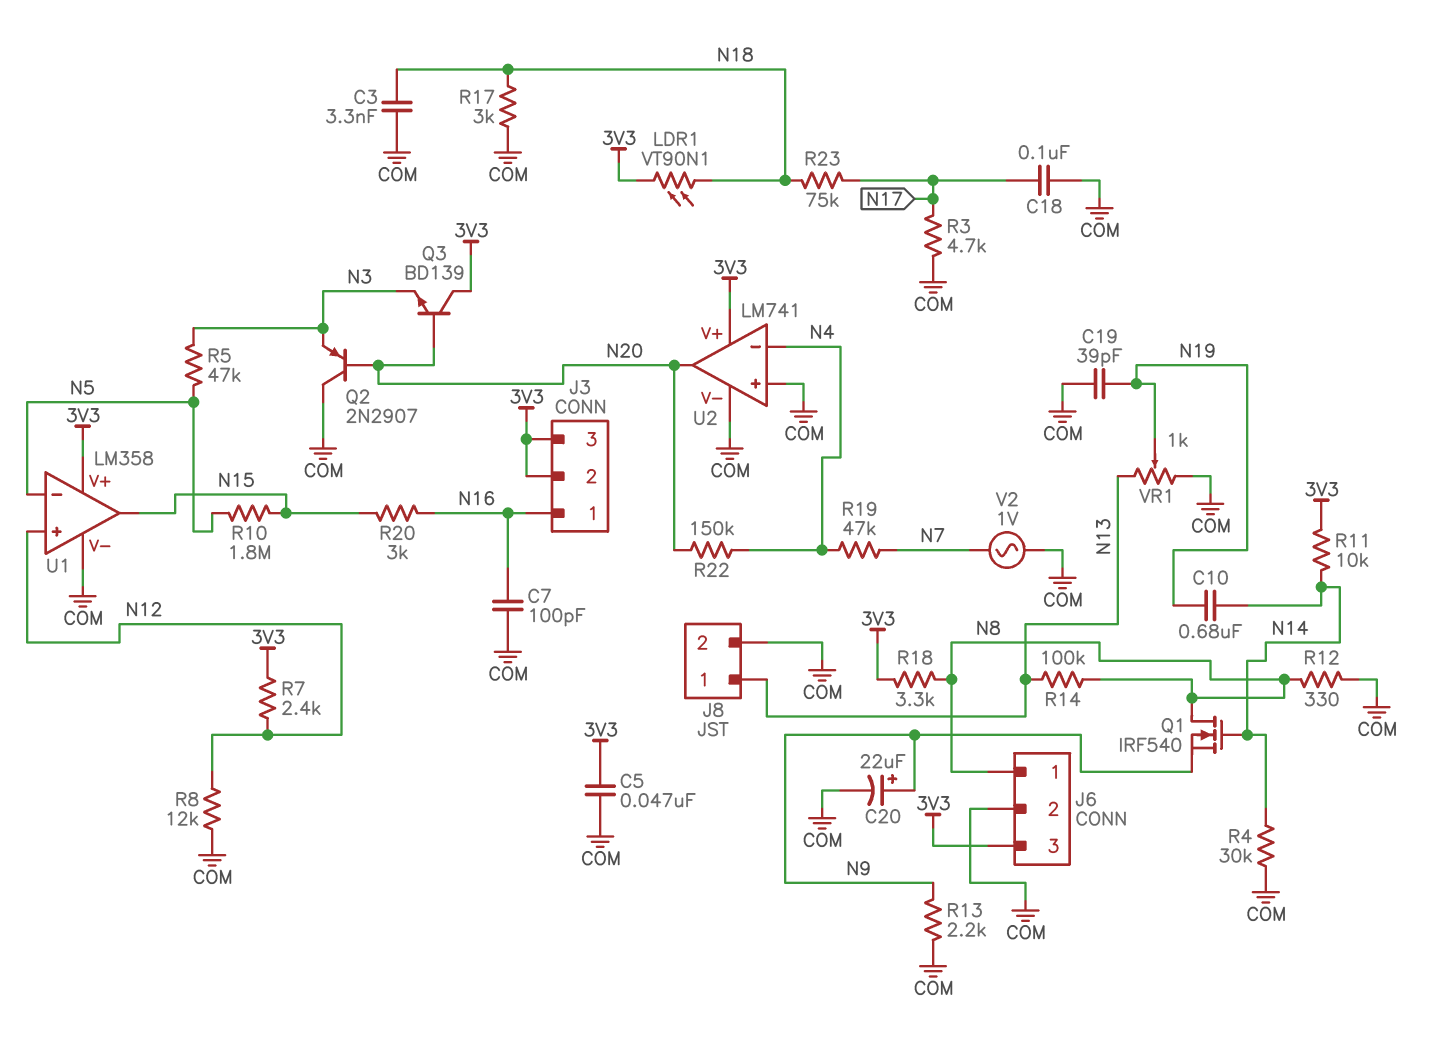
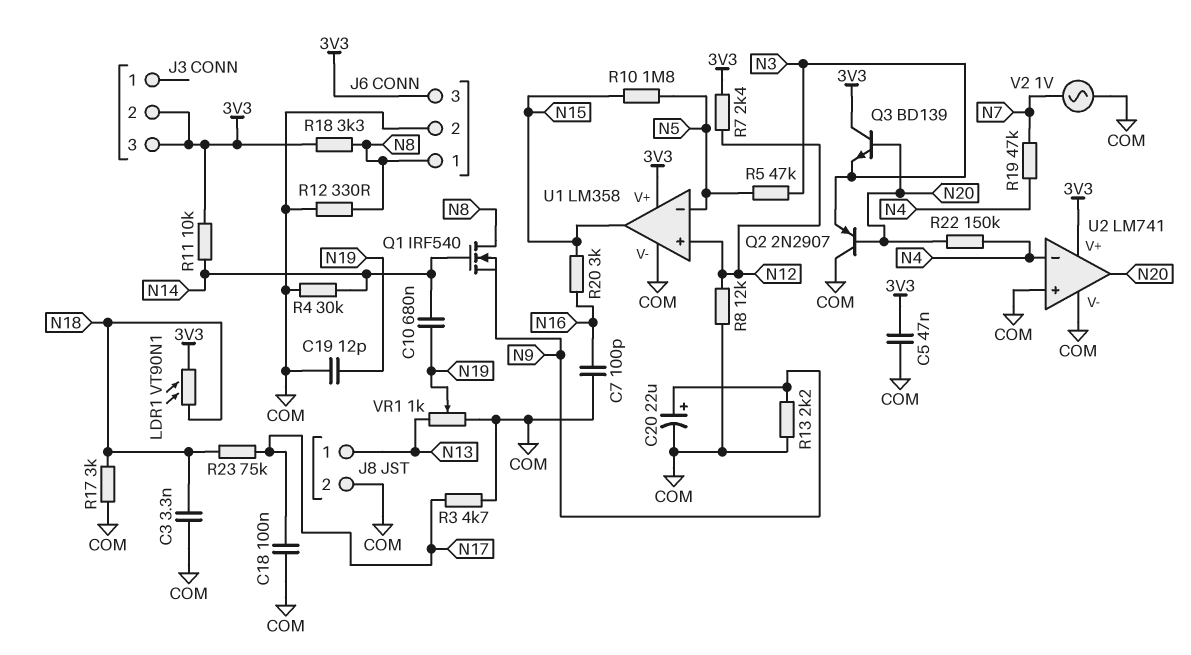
C19: 39pF (COM, N19) -> 12pF (COM, N19)
J3 pin 1: N16 -> none
R14: 100k (N8, N13) -> none

